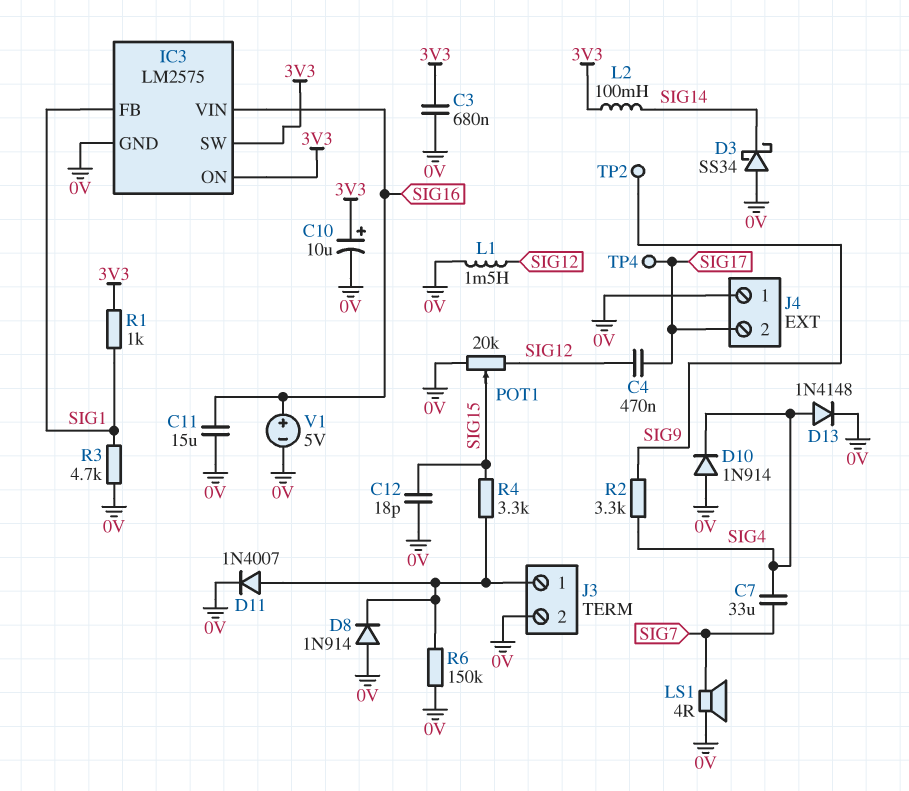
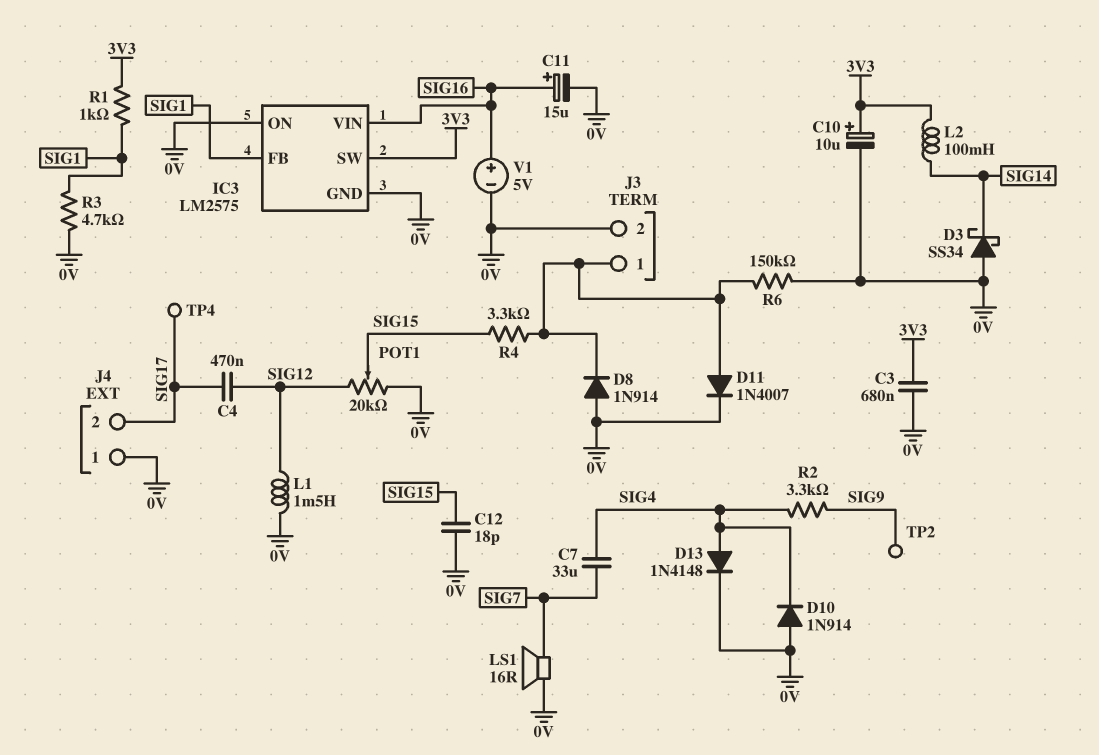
C11: 15uF (0V, SIG16) -> 15uF (plus SIG16, minus 0V)
IC3 pin ON: 3V3 -> 0V
LS1: speaker 4R (0V, SIG7) -> speaker 16R (0V, SIG7)

